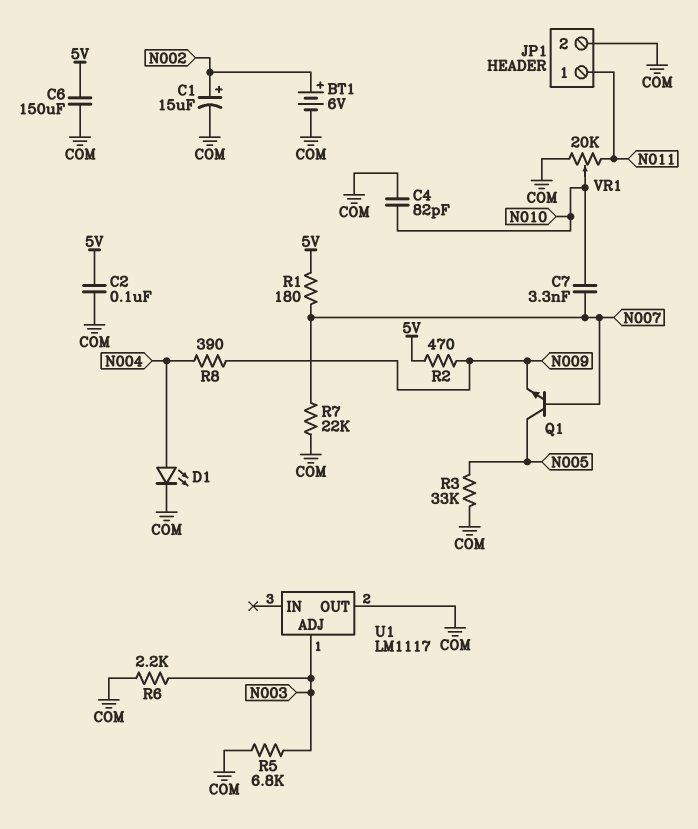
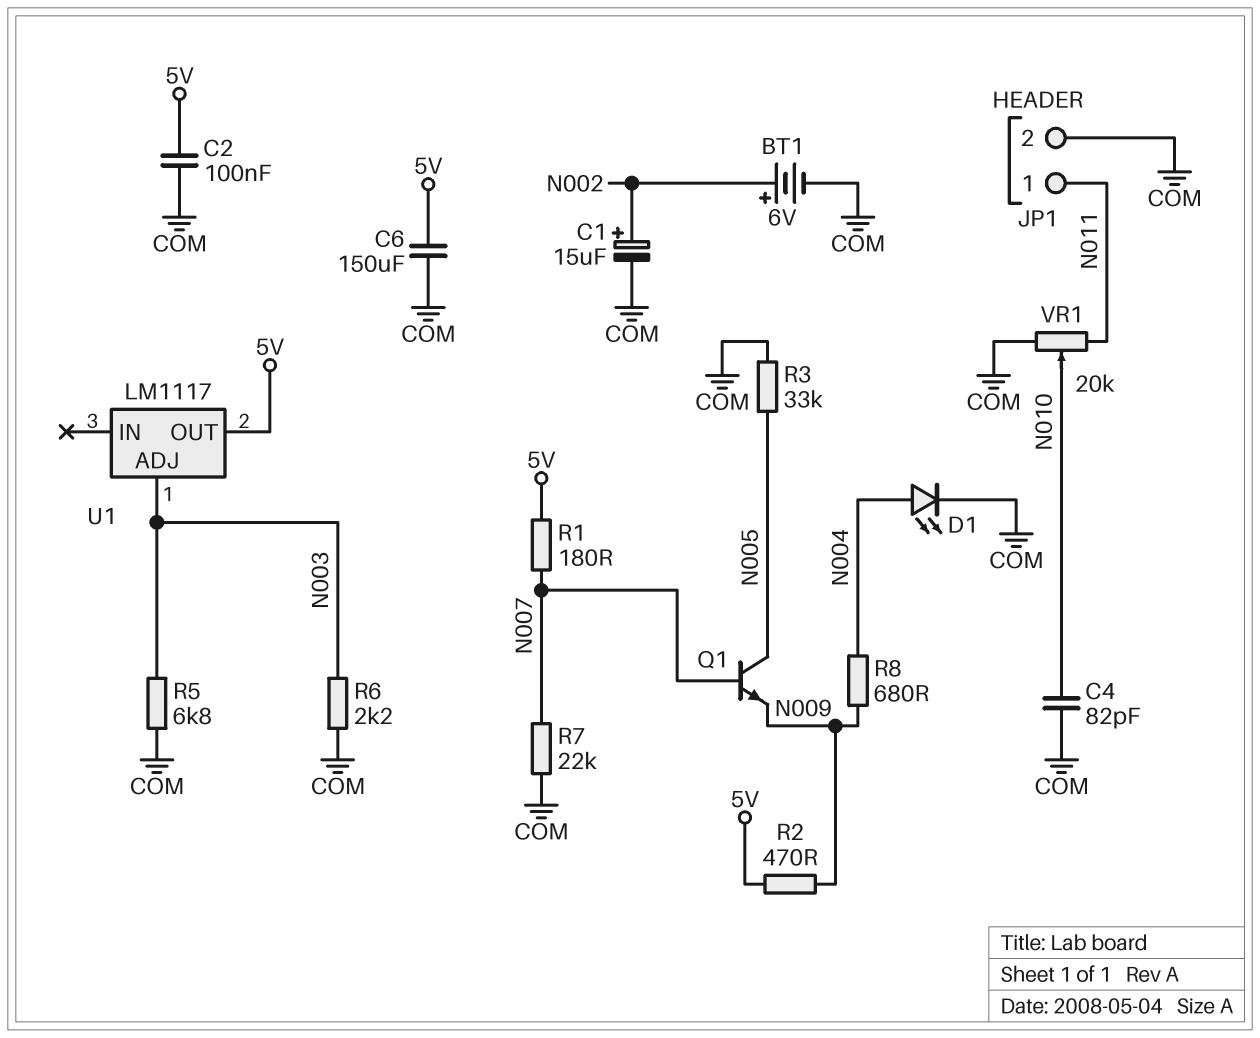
C7: 3.3nF (N007, N010) -> none
R8: 390 (N004, N009) -> 680 (N004, N009)
U1 pin OUT: COM -> 5V

